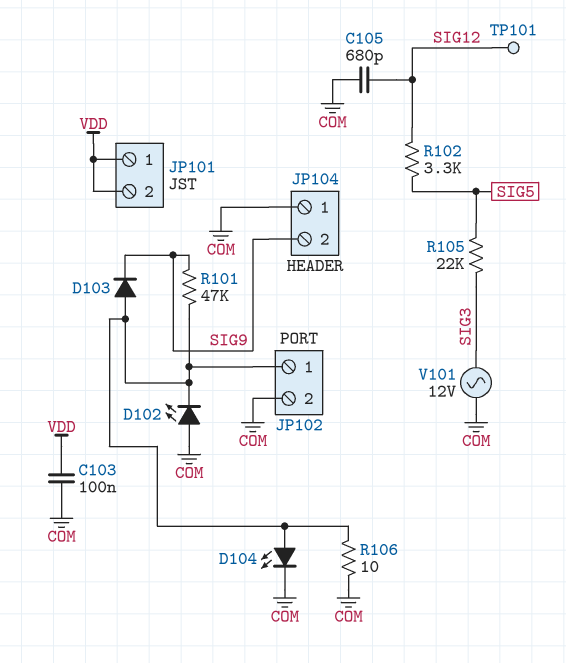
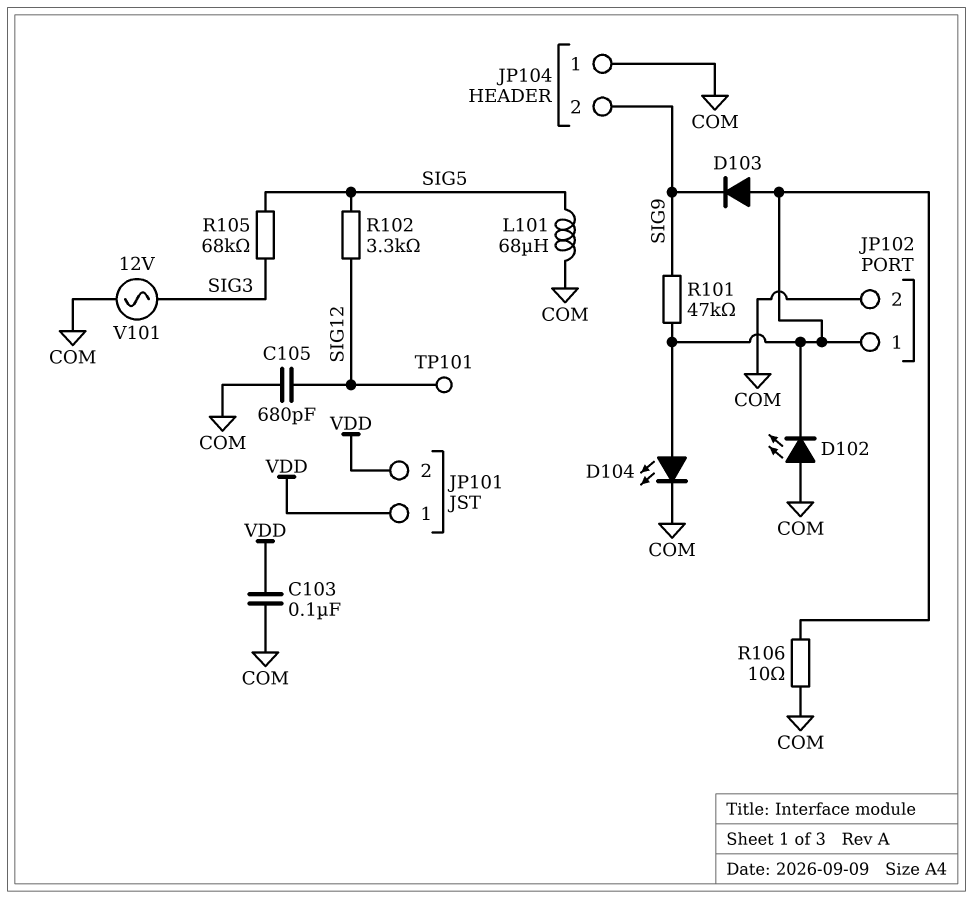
L101: none -> 68uH (COM, SIG5)
R105: 22k (SIG3, SIG5) -> 68k (SIG3, SIG5)

